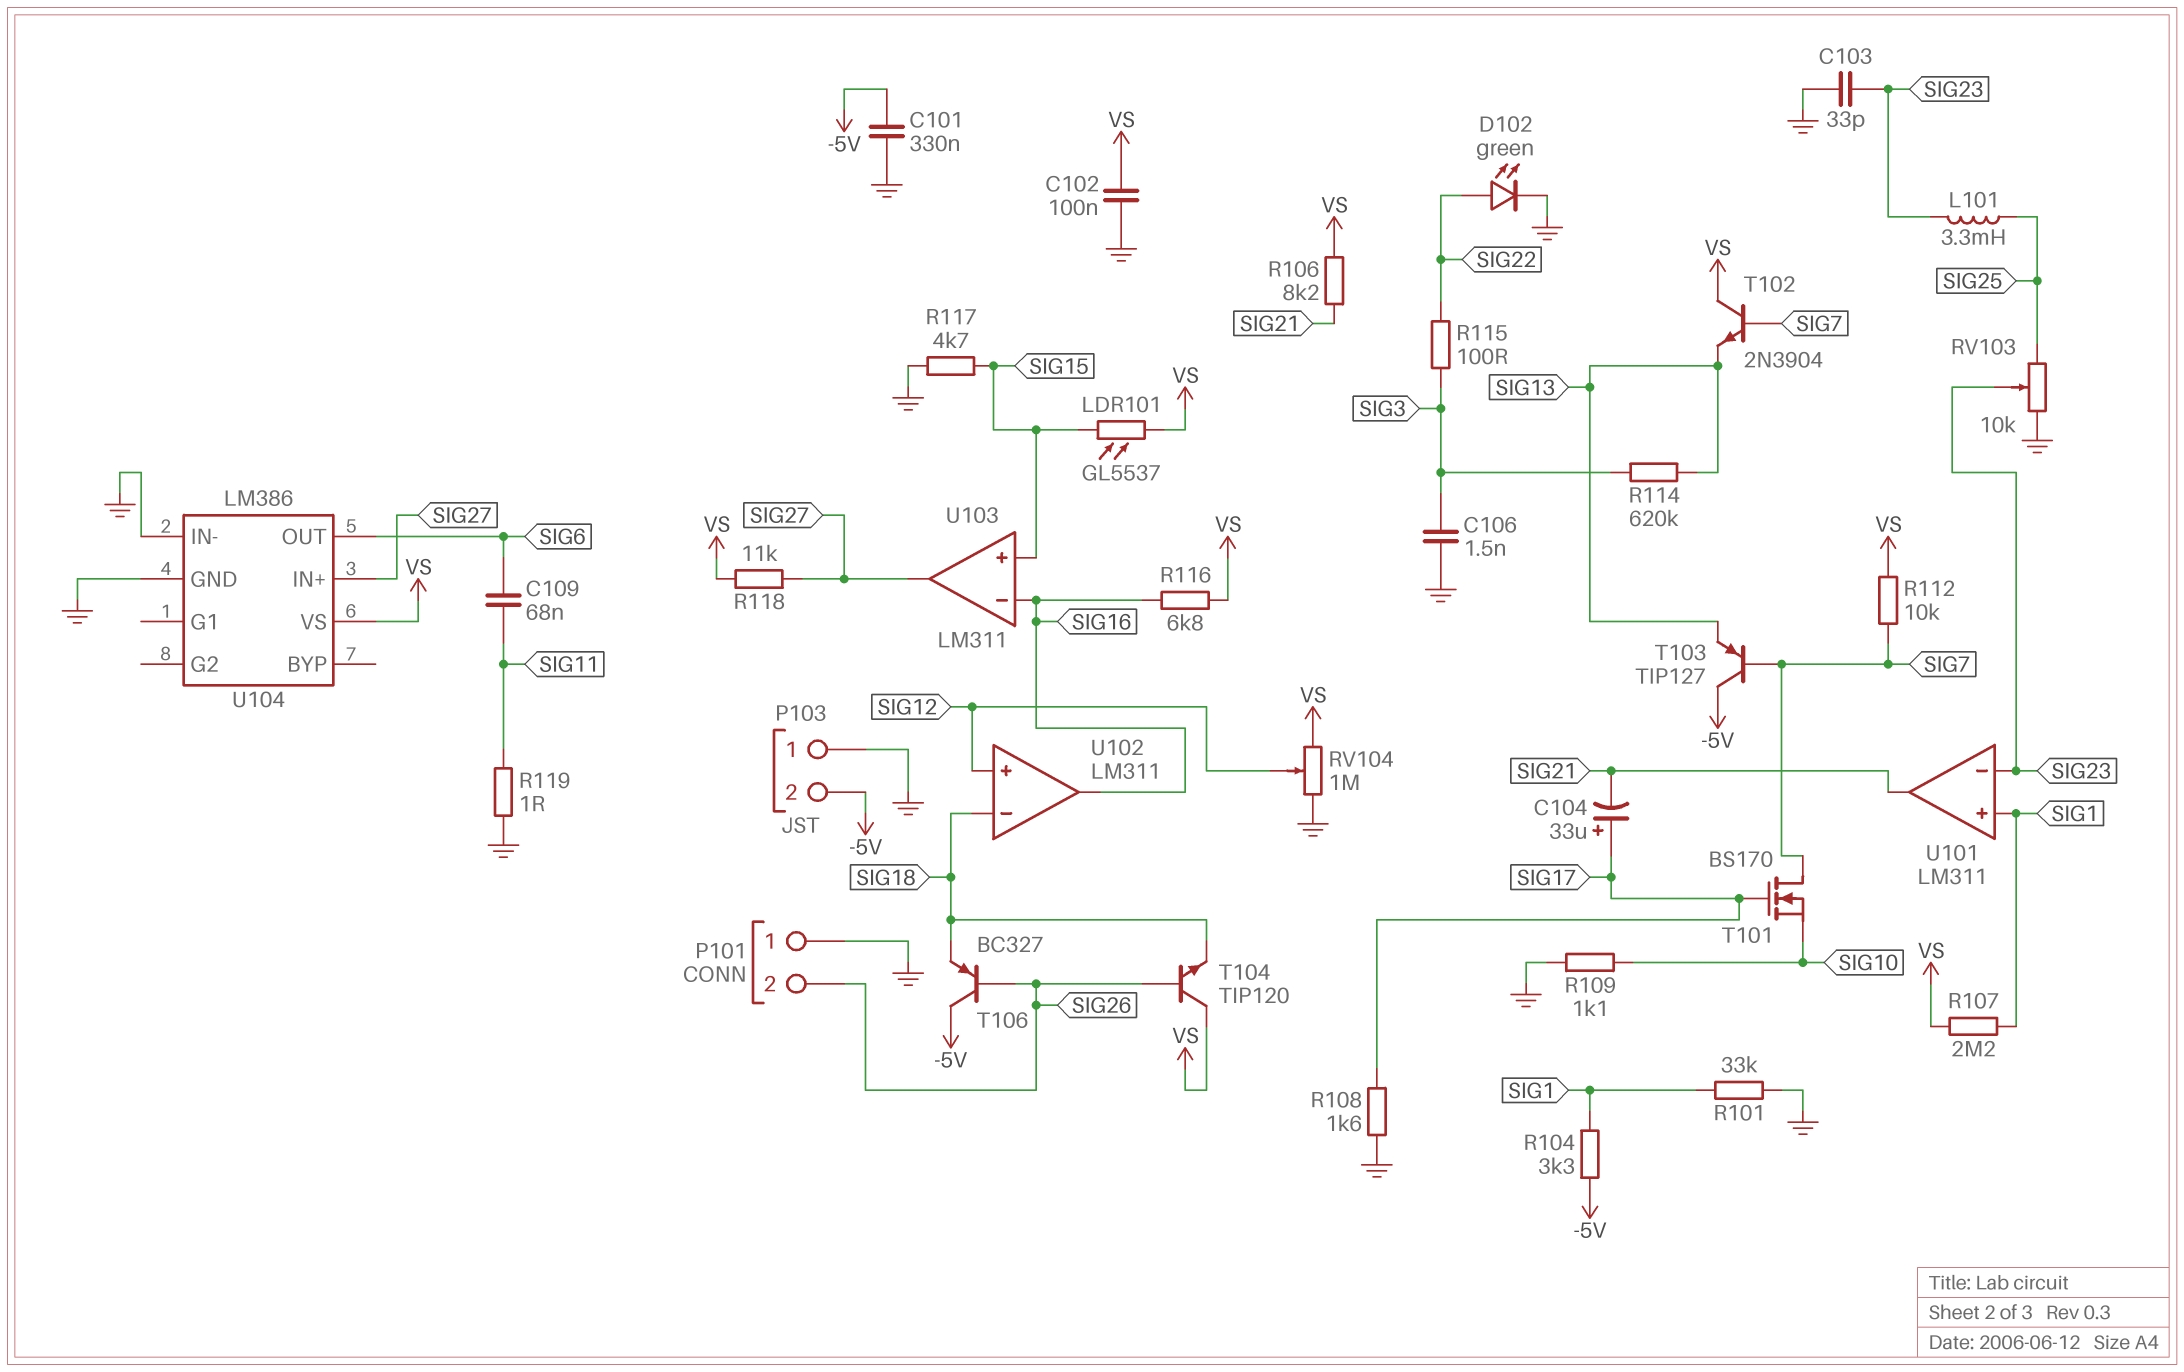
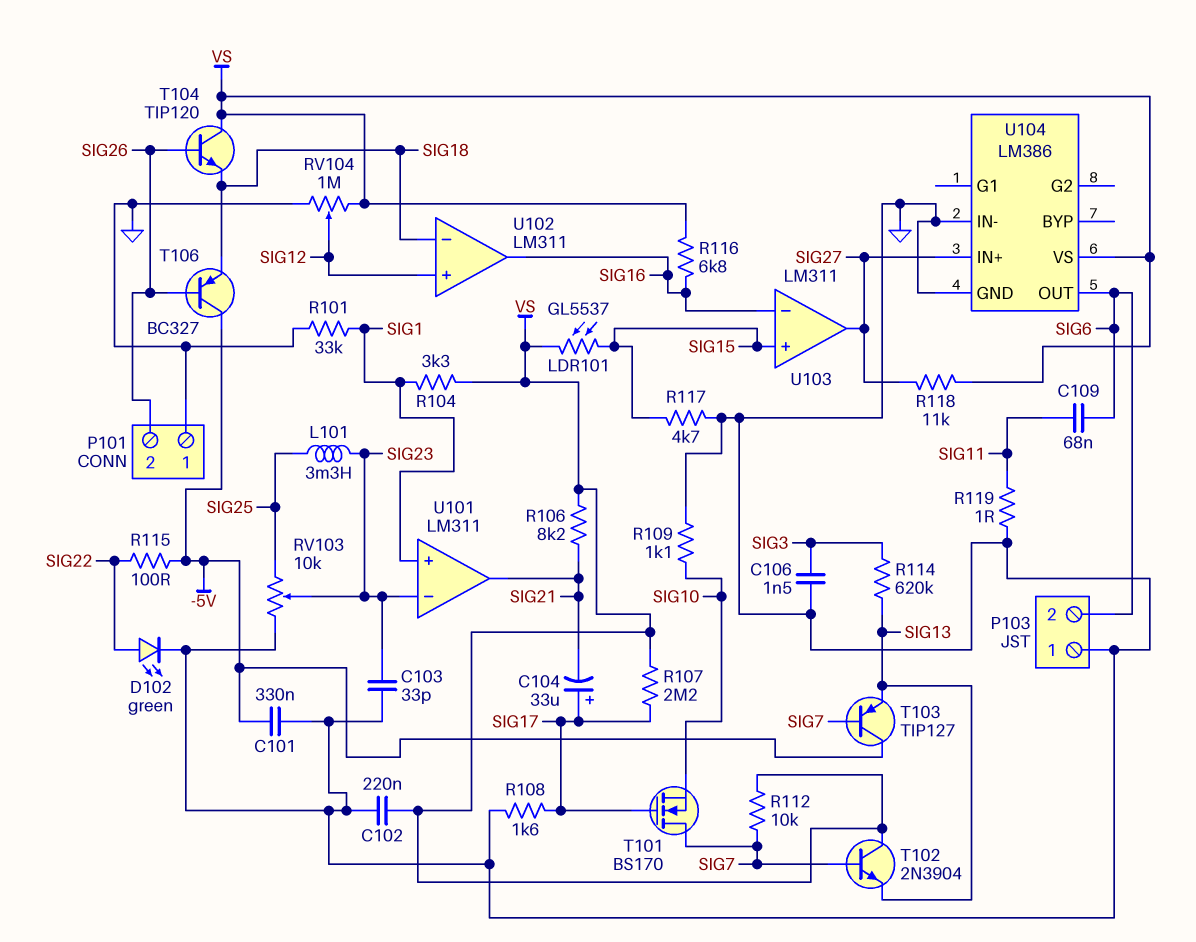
C102: 100nF (GND, VS) -> 220nF (GND, VS)
P103 pin 2: -5V -> SIG6
R104: 3.3k (-5V, SIG1) -> 3.3k (SIG1, VS)
R107: 2.2M (SIG1, VS) -> 2.2M (SIG17, VS)
R115: 100 (SIG3, SIG22) -> 100 (-5V, SIG22)

